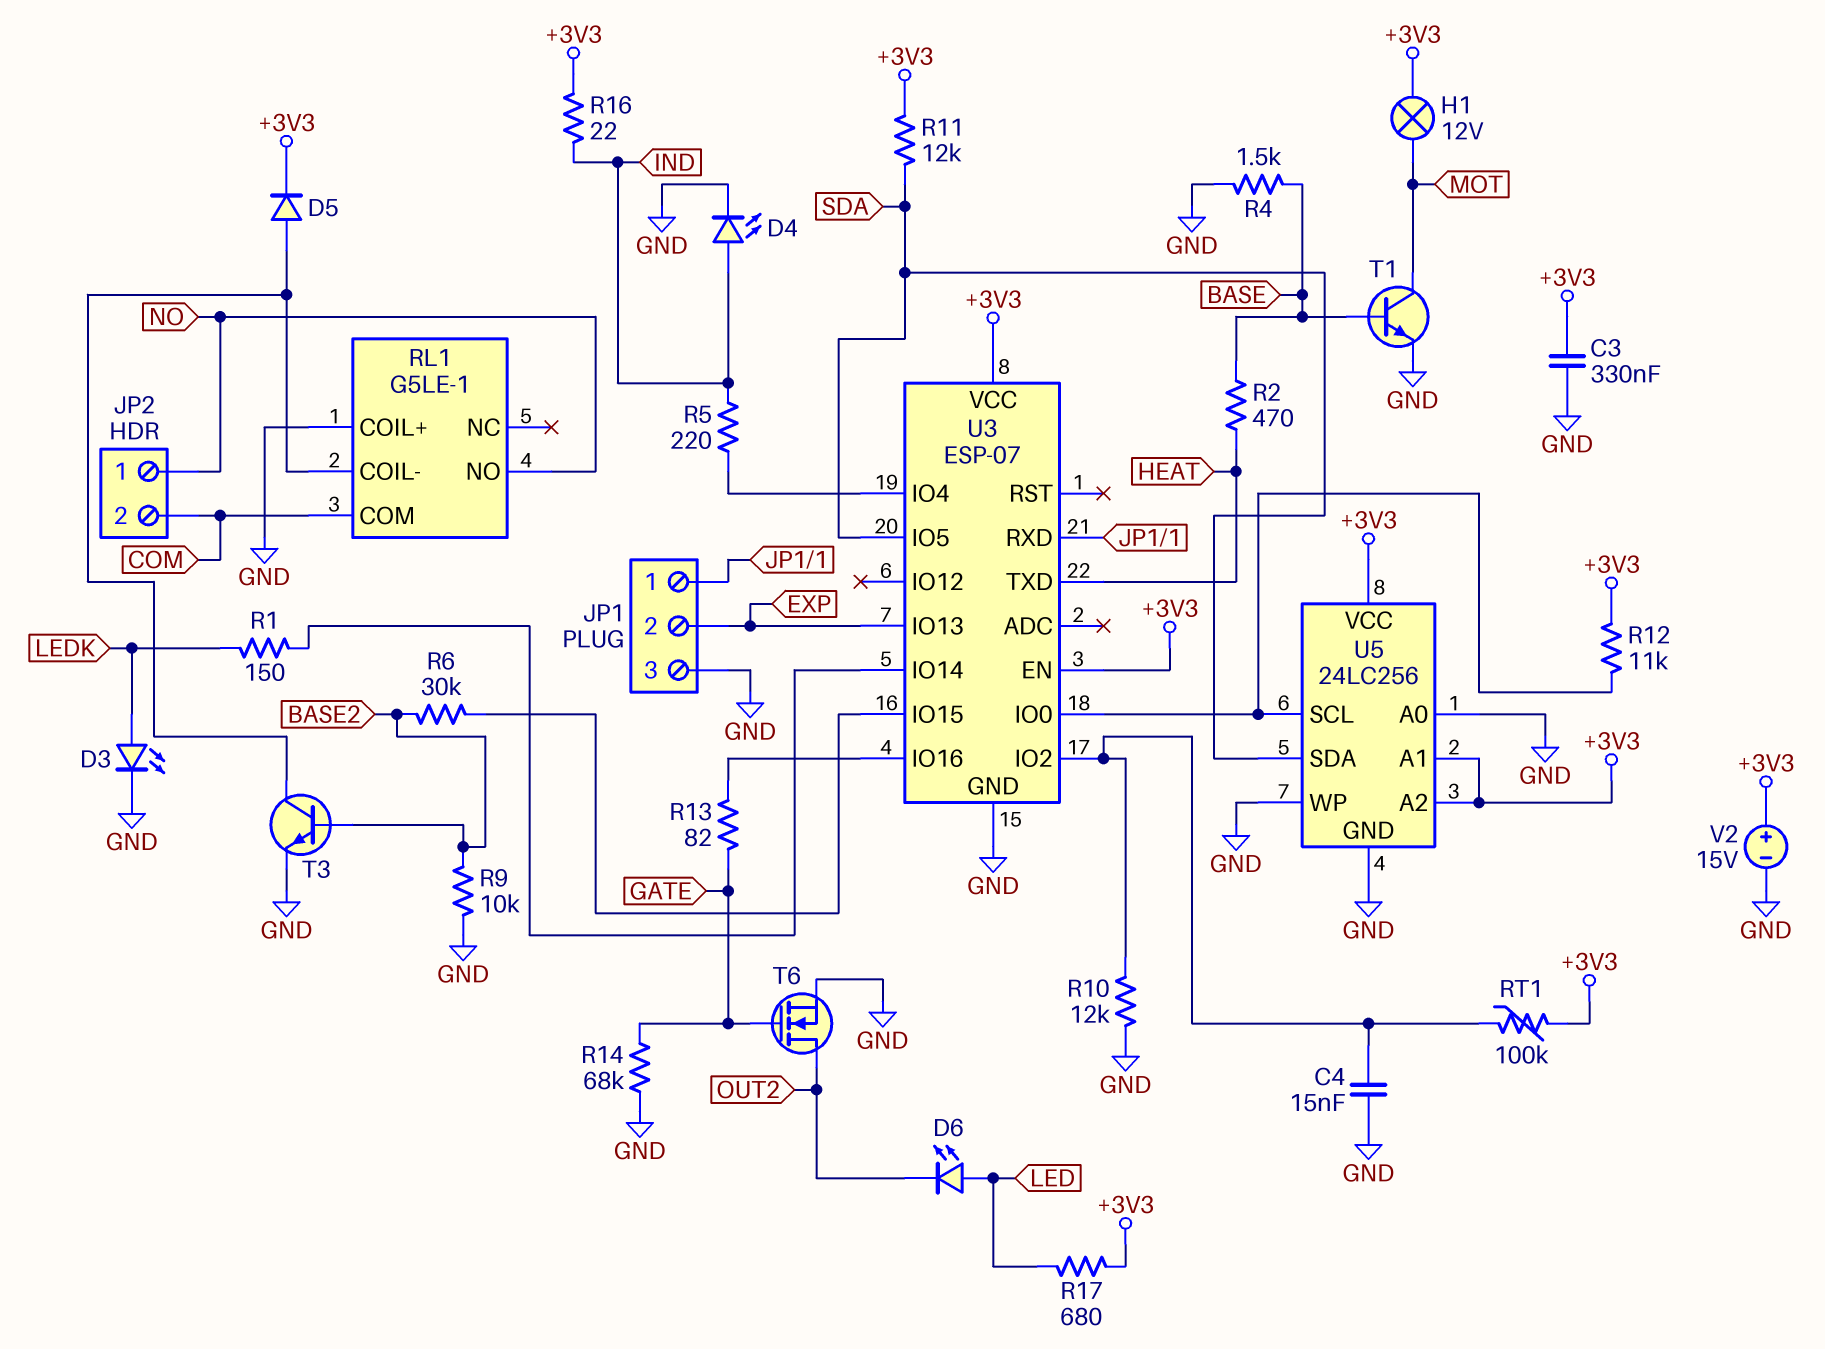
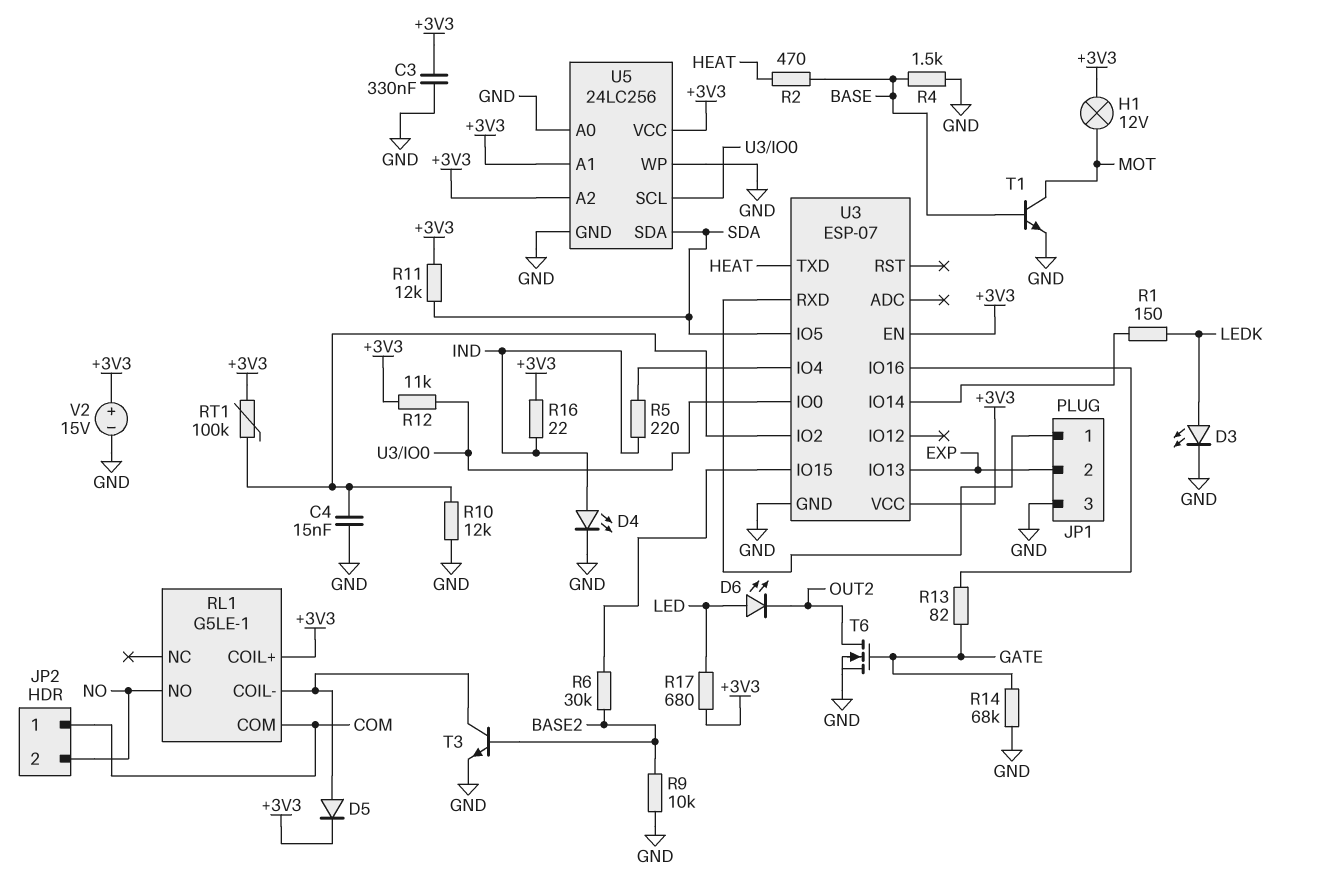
JP2 pin 1: NO -> COM
JP2 pin 2: COM -> NO
RL1 pin COIL+: GND -> +3V3

